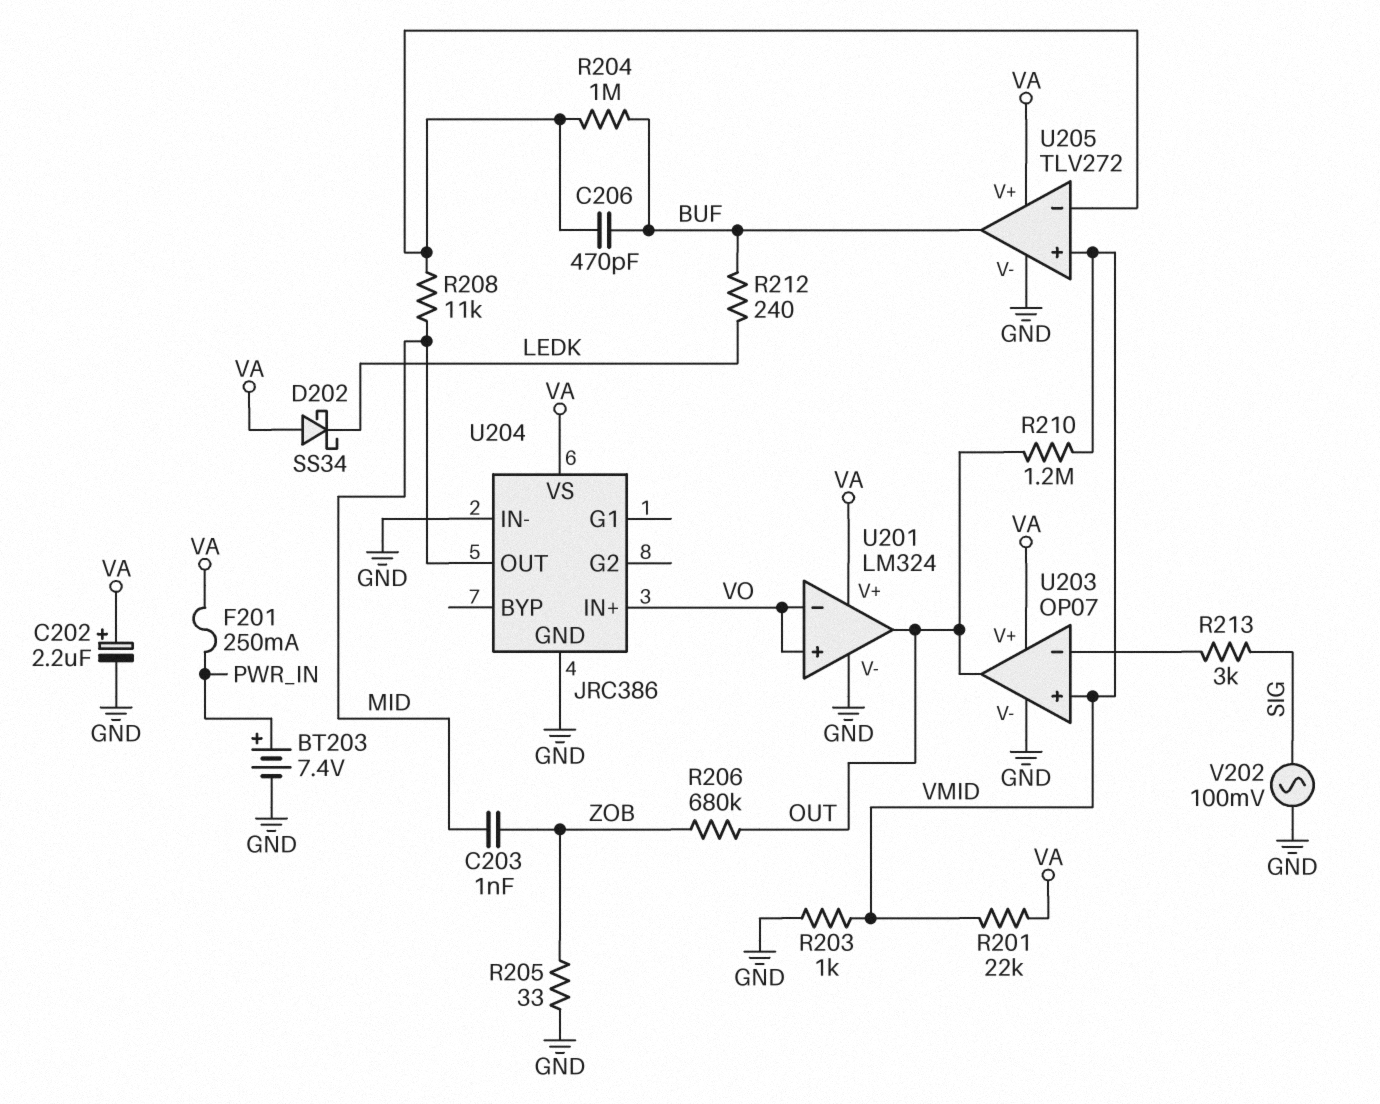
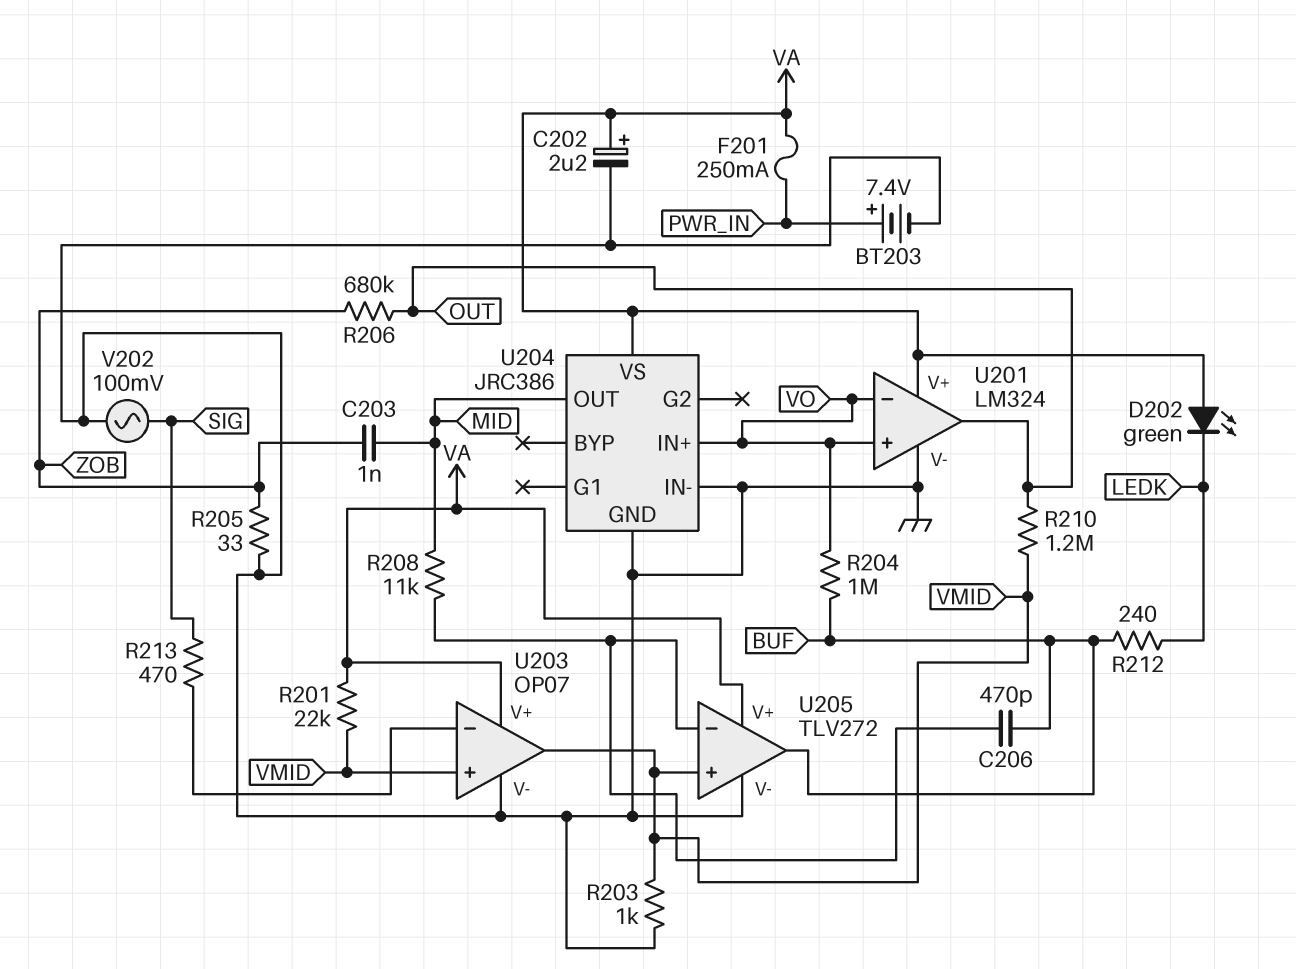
D202: schottky SS34 (A VA, K LEDK) -> LED green (A VA, K LEDK)
R204: 1M (BUF, U205/in-) -> 1M (BUF, VO)
R213: 3k (SIG, U203/in-) -> 470 (SIG, U203/in-)
U203 pin out: OUT -> VMID

